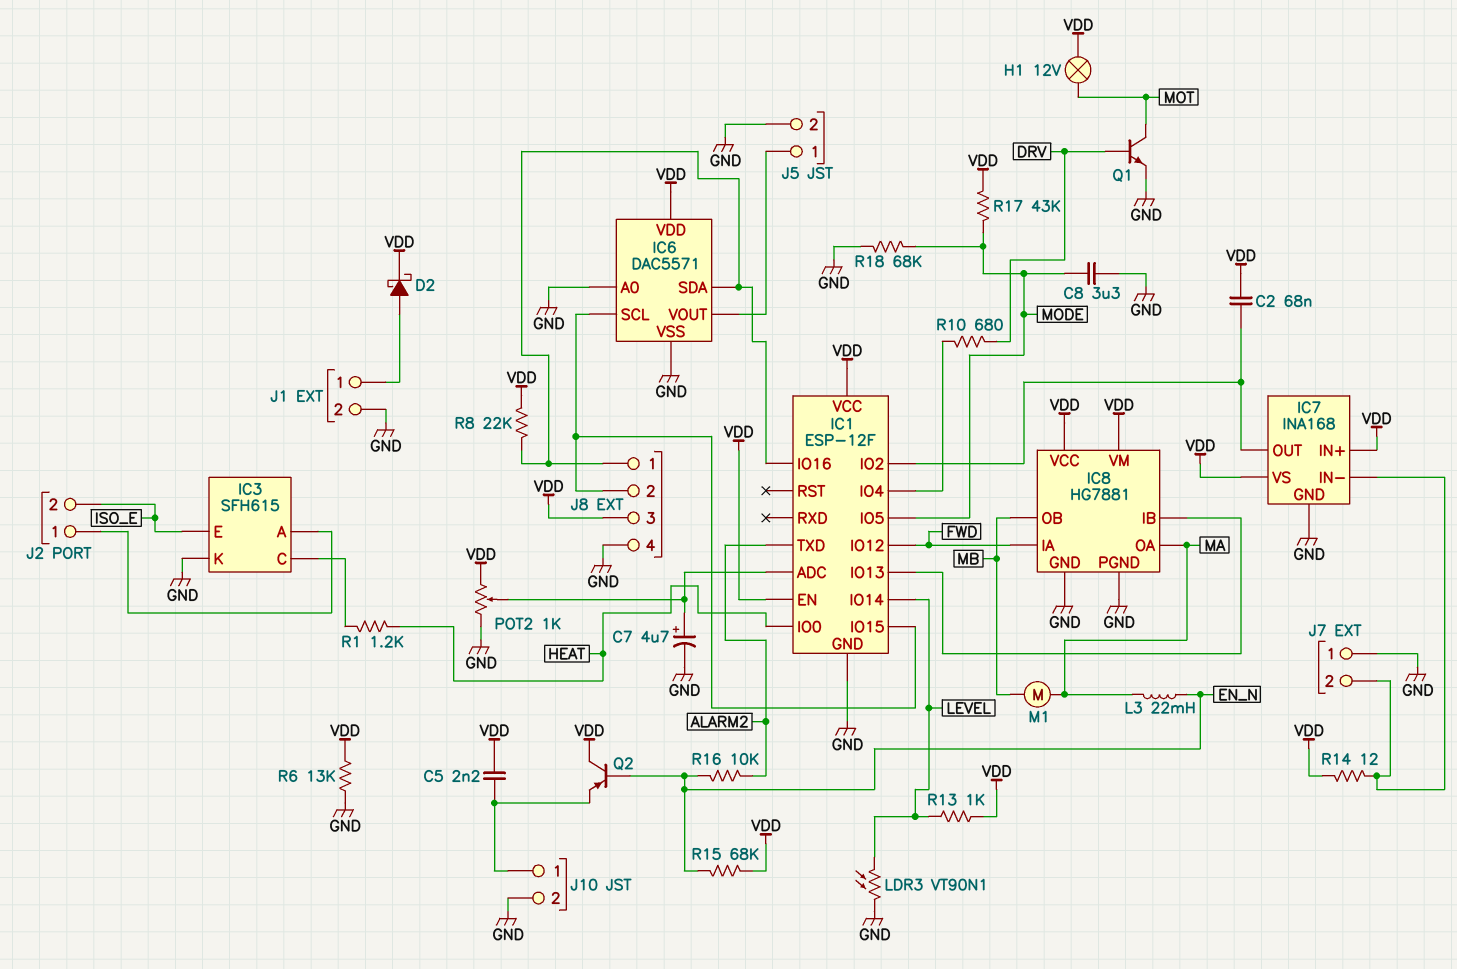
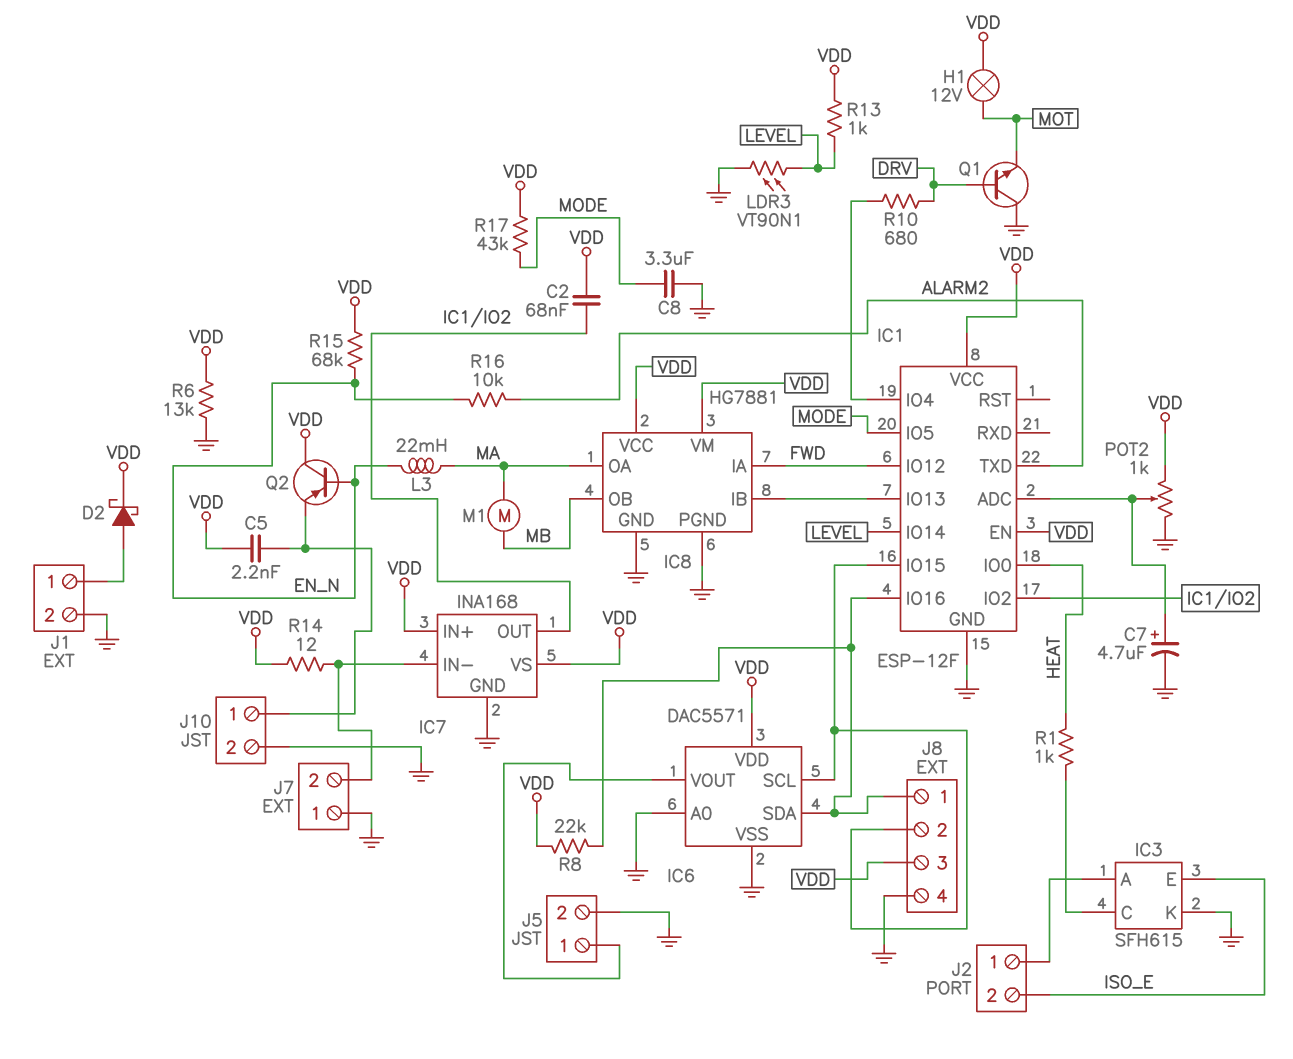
Q1: NPN (B DRV, C MOT, E GND) -> NPN (B DRV, C GND, E MOT)
R1: 1.2k (HEAT, IC3/C) -> 1k (HEAT, IC3/C)
R18: 68k (GND, MODE) -> none

